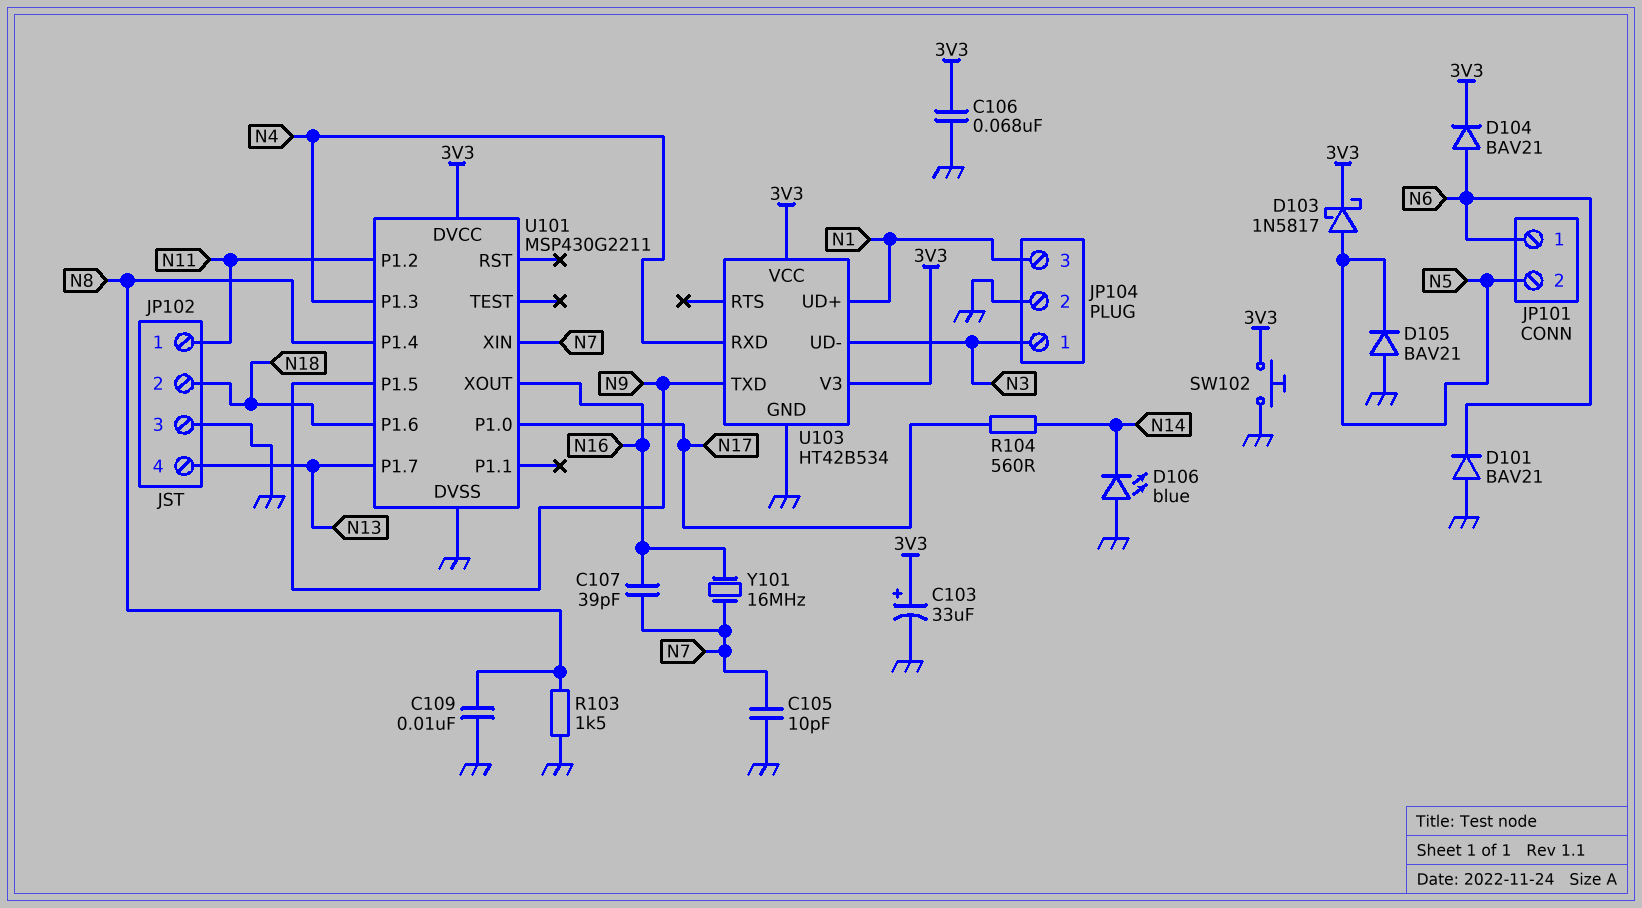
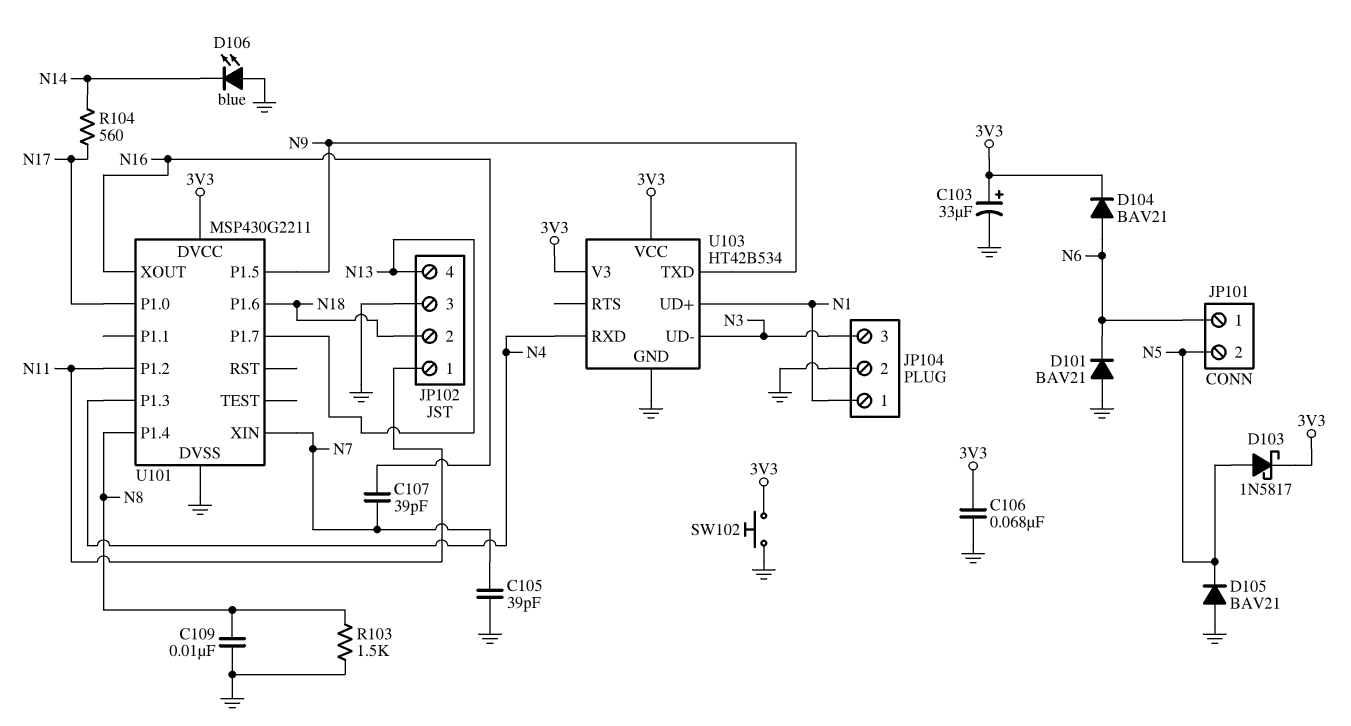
C105: 10pF (GND, N7) -> 39pF (GND, N7)
JP104 pin 1: N3 -> N1
JP104 pin 3: N1 -> N3
Y101: 16MHz (N7, N16) -> none

